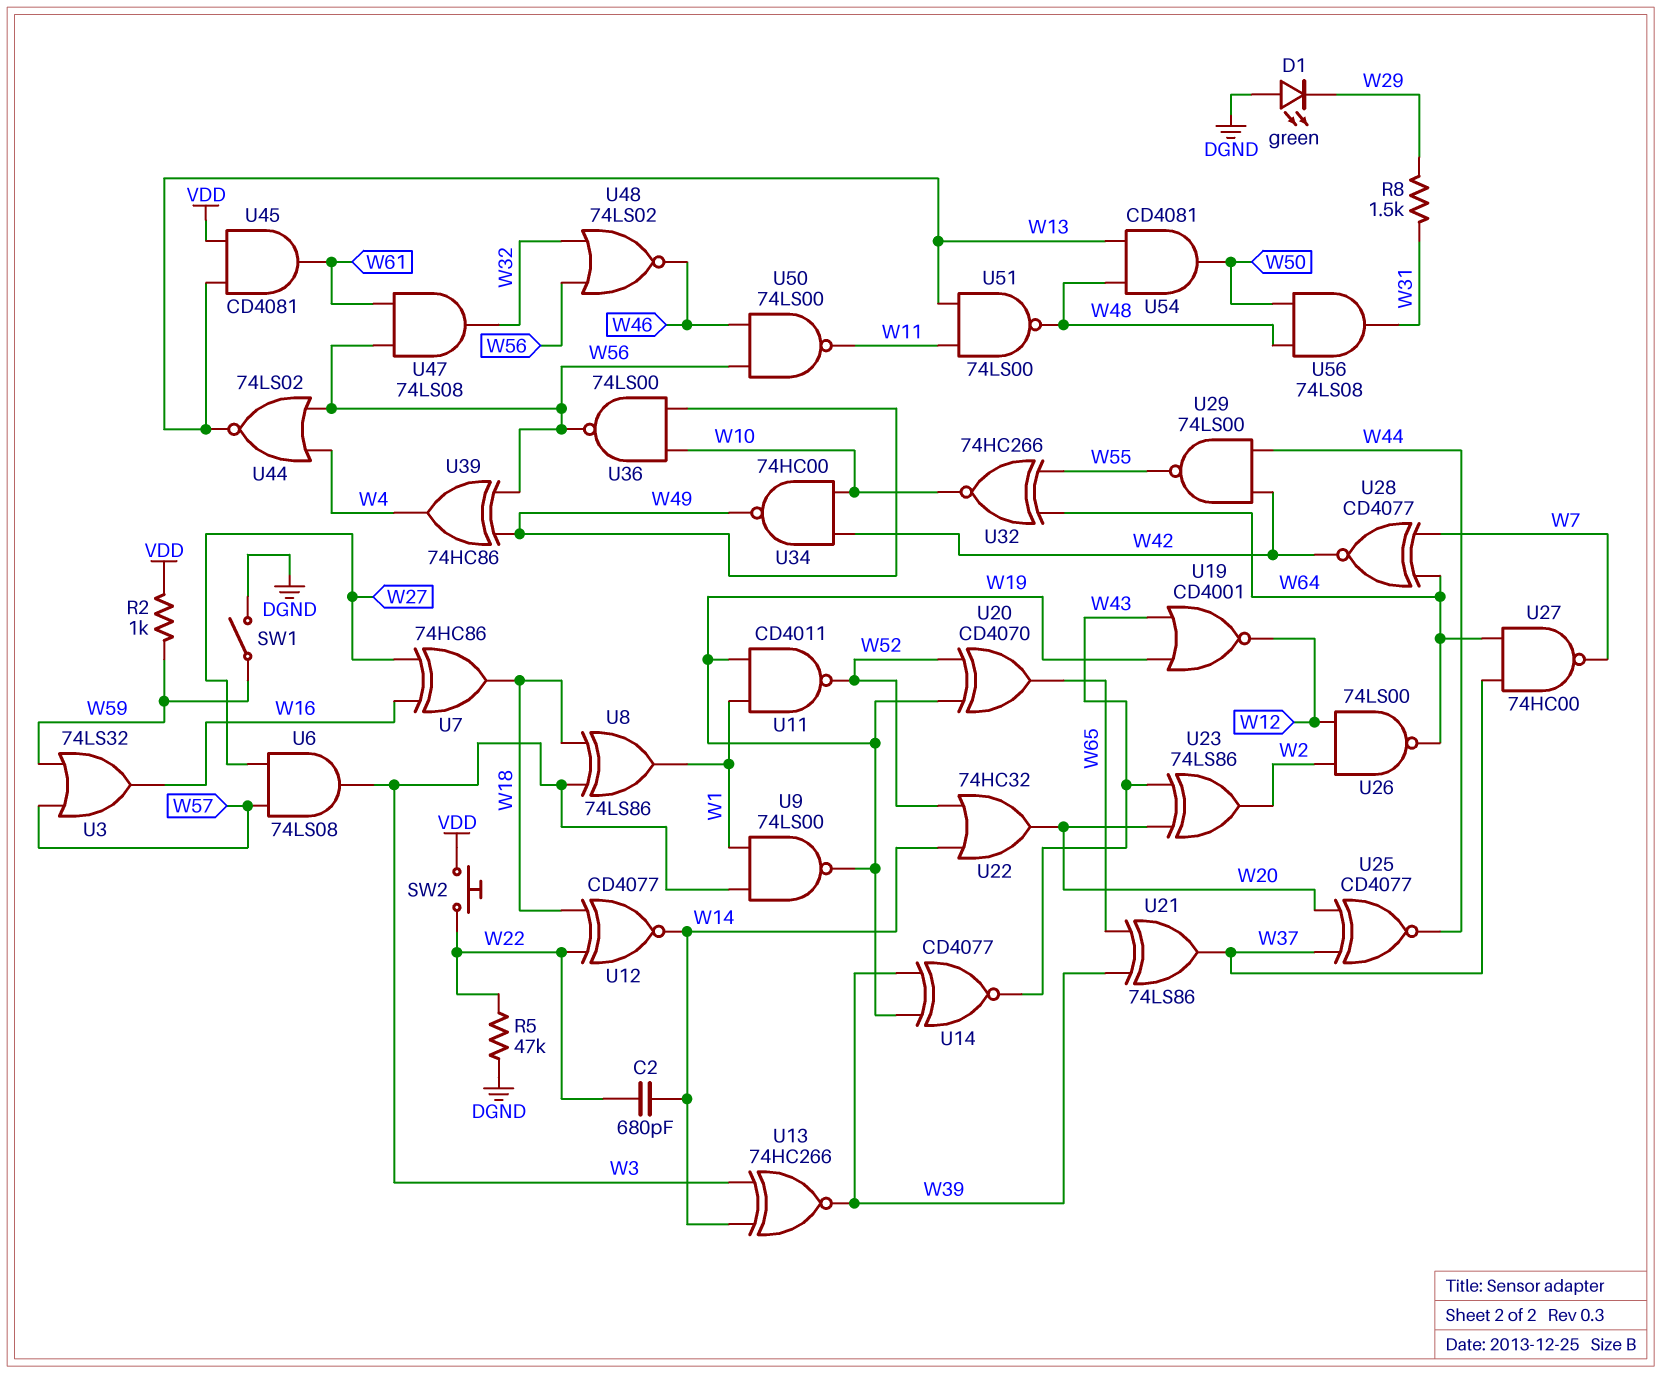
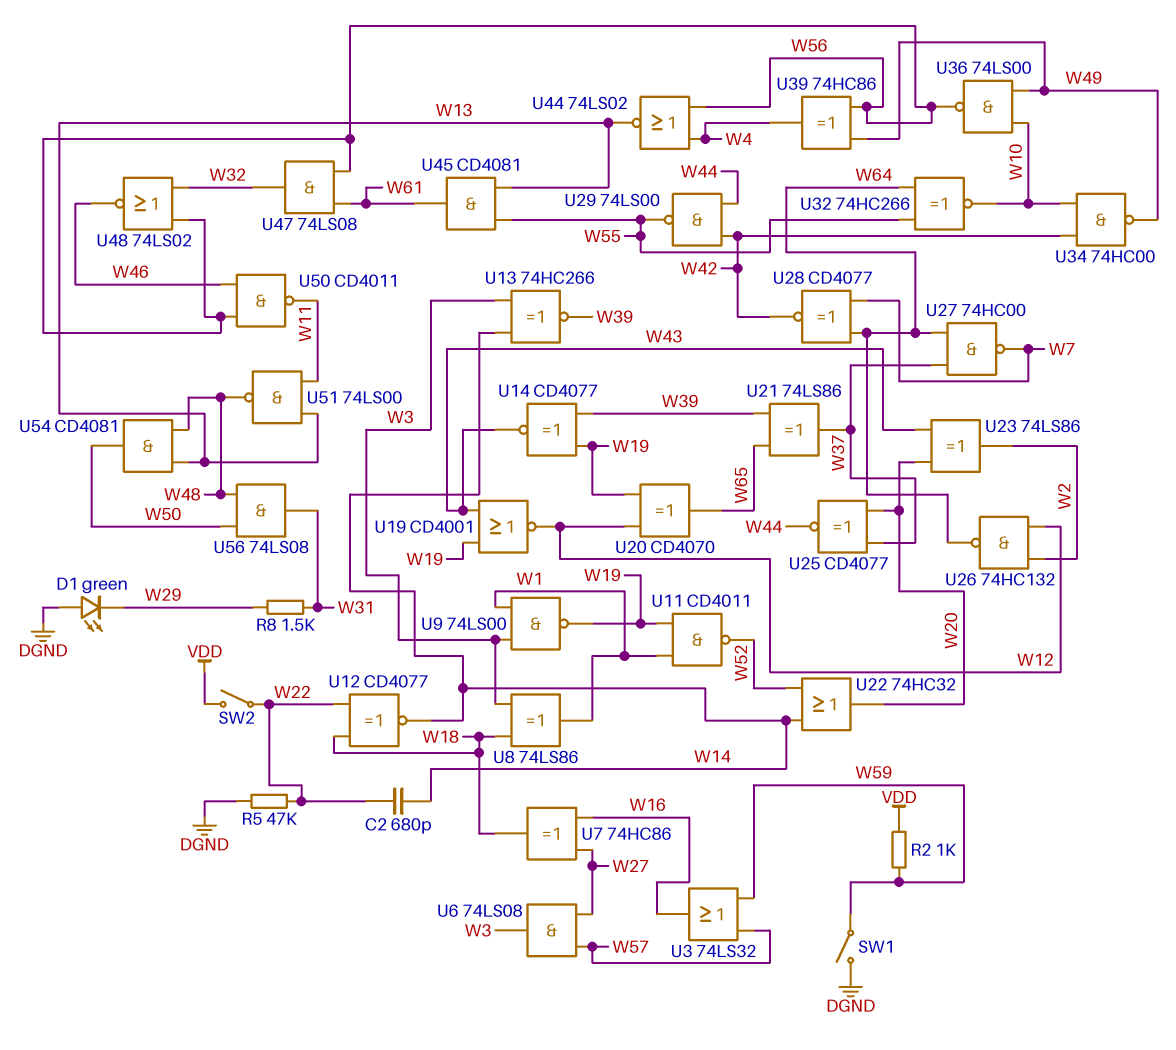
SW2: button (VDD, W22) -> switch (VDD, W22)
U20: XOR CD4070 (in W19, in W52, out W65) -> XOR CD4070 (in W12, in W19, out W65)
U26: NAND 74LS00 (in W2, in W12, out W64) -> NAND 74HC132 (in W2, in W12, out W64)
U45: AND CD4081 (in VDD, in W13, out W61) -> AND CD4081 (in W13, in W55, out W61)
U50: NAND 74LS00 (in W46, in W56, out W11) -> NAND CD4011 (in W46, in W56, out W11)

